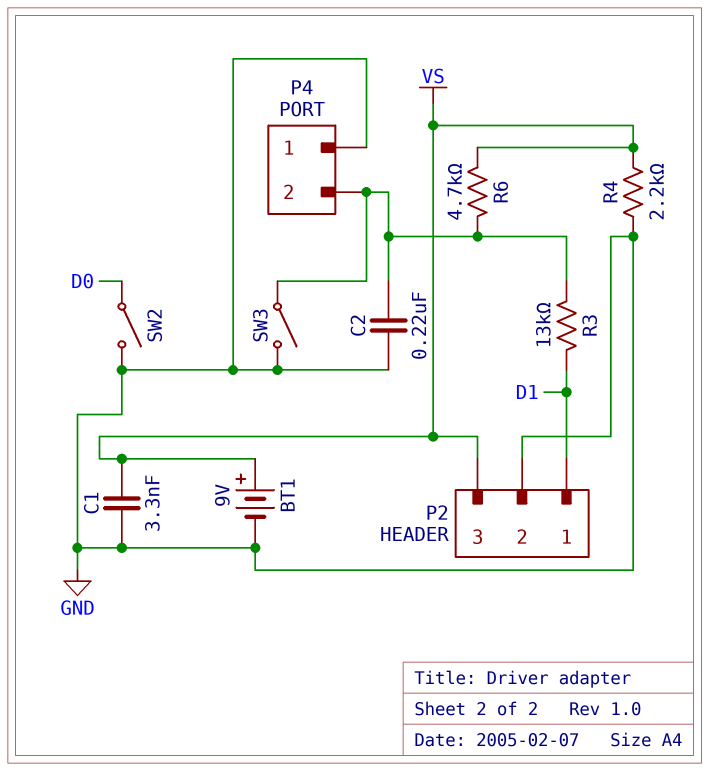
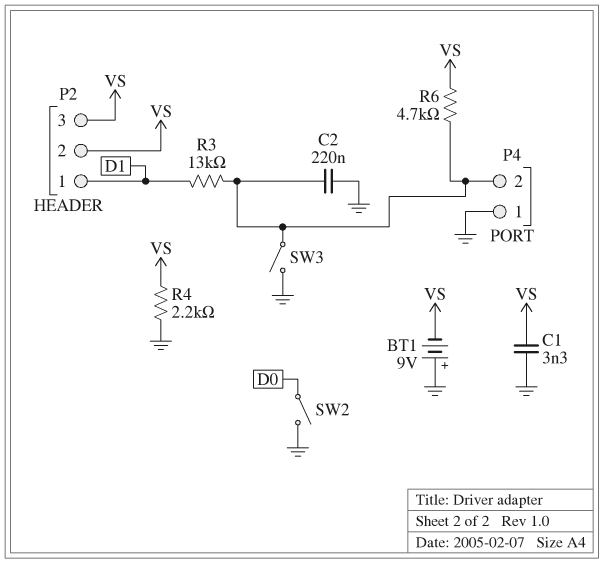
BT1: 9V (plus VS, minus GND) -> 9V (plus GND, minus VS)
P2 pin 2: GND -> VS

